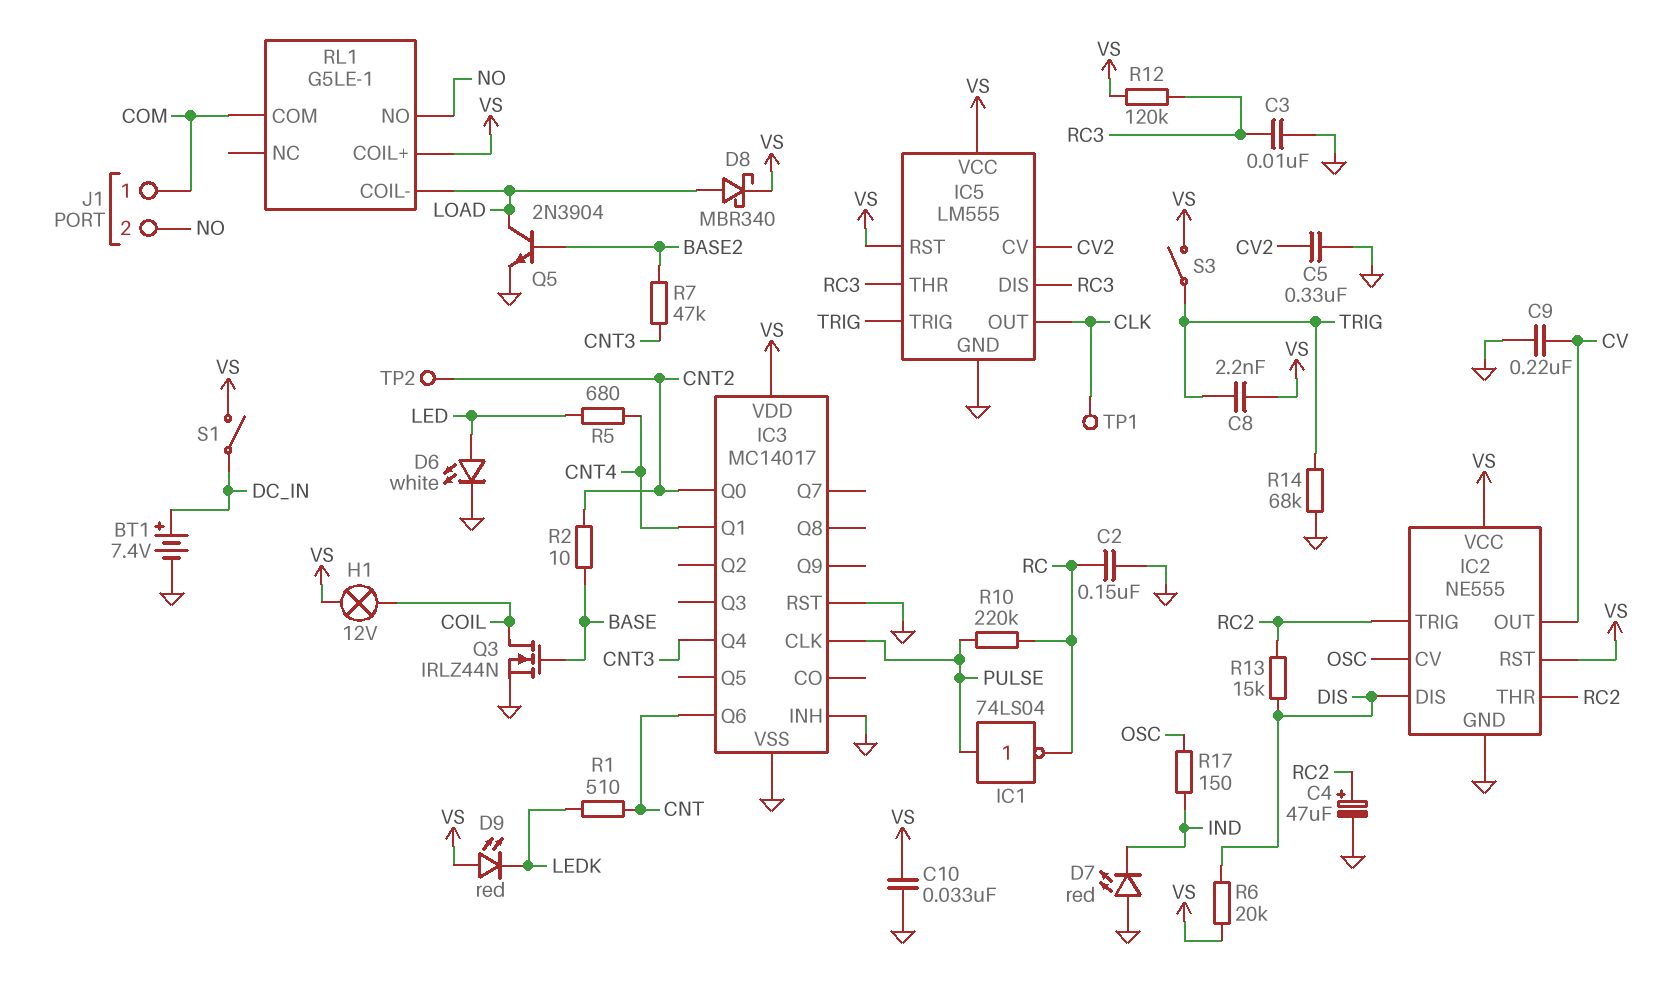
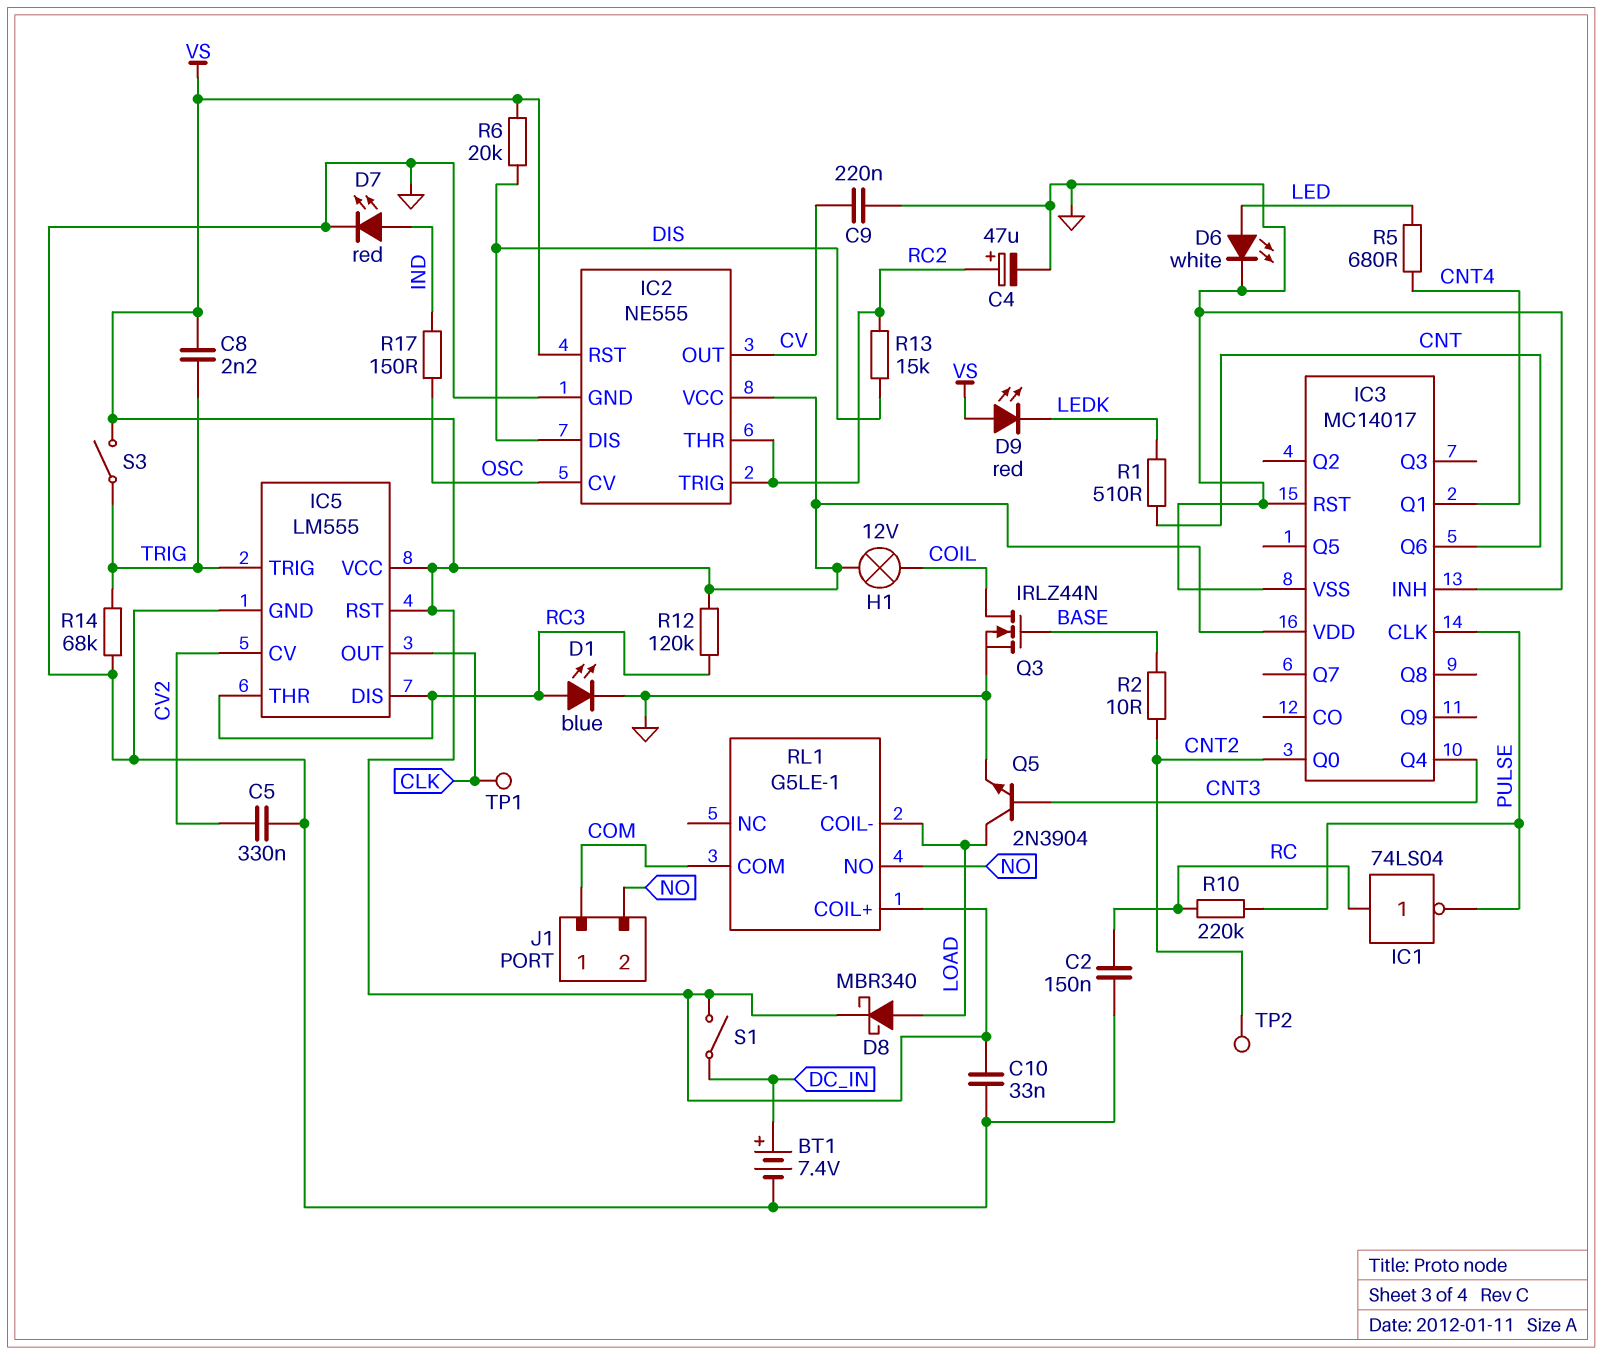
C3: 10nF (GND, RC3) -> none
D1: none -> LED blue (A RC3, K GND)
D7: LED red (A GND, K IND) -> LED red (A IND, K GND)
IC1: NOT 74LS04 (in PULSE, out RC) -> NOT 74LS04 (in RC, out PULSE)
Q5: NPN 2N3904 (B BASE2, C LOAD, E GND) -> NPN 2N3904 (B CNT3, C LOAD, E GND)
R7: 47k (BASE2, CNT3) -> none

